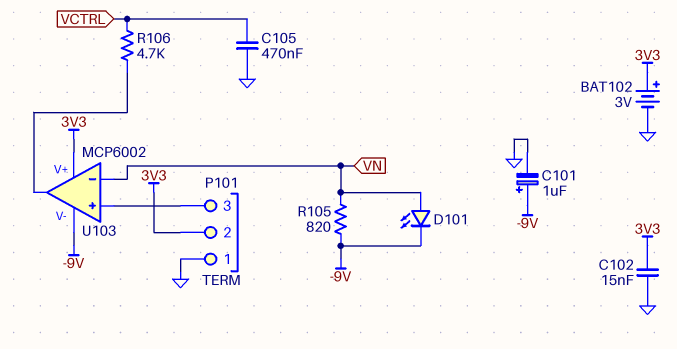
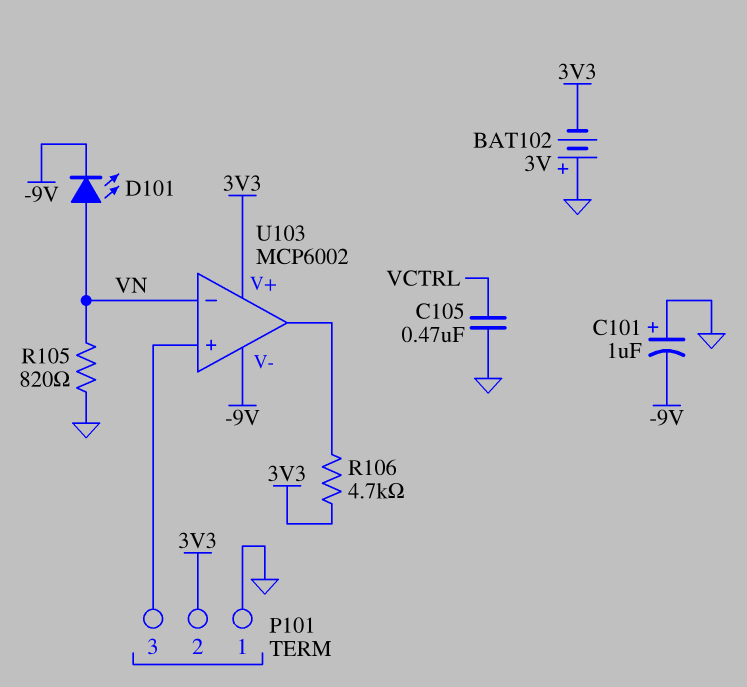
BAT102: 3V (plus 3V3, minus GND) -> 3V (plus GND, minus 3V3)
C101: 1uF (plus -9V, minus GND) -> 1uF (plus GND, minus -9V)
C102: 15nF (3V3, GND) -> none
R105: 820 (-9V, VN) -> 820 (GND, VN)
R106: 4.7k (U103/out, VCTRL) -> 4.7k (3V3, U103/out)

